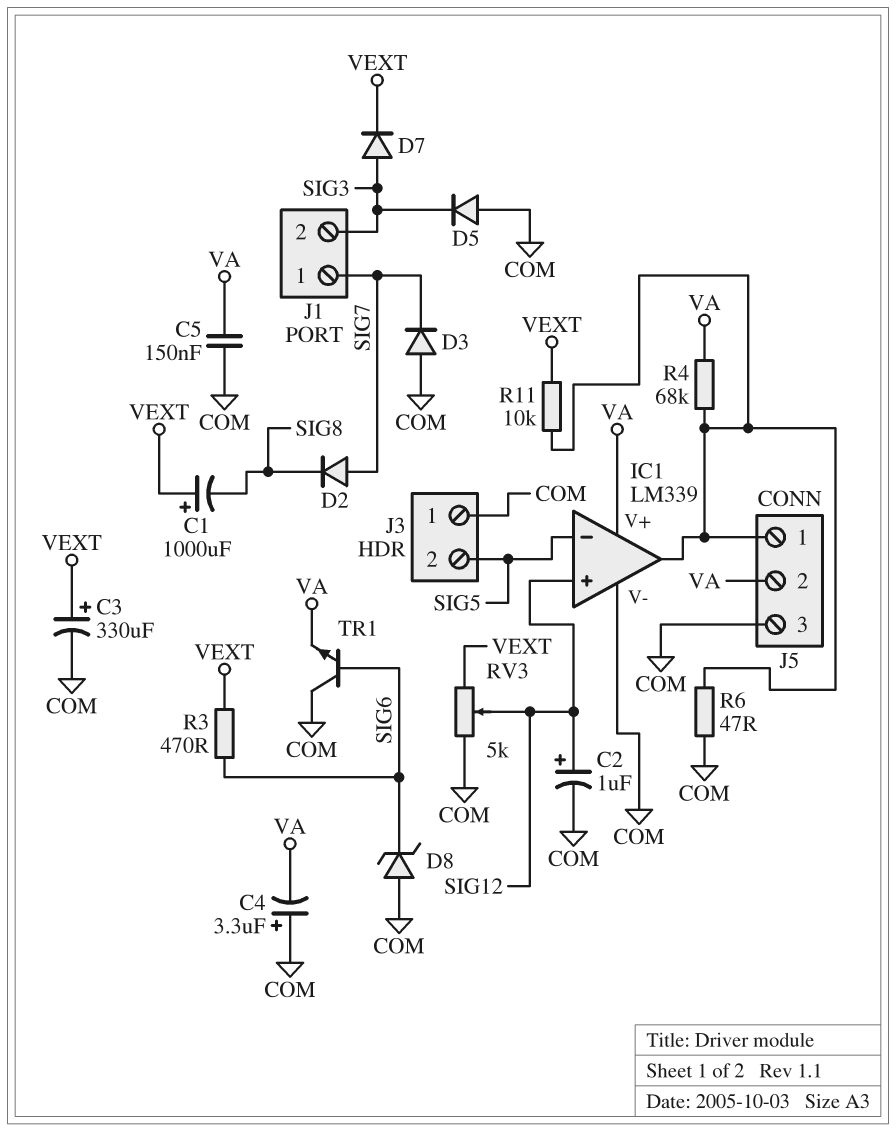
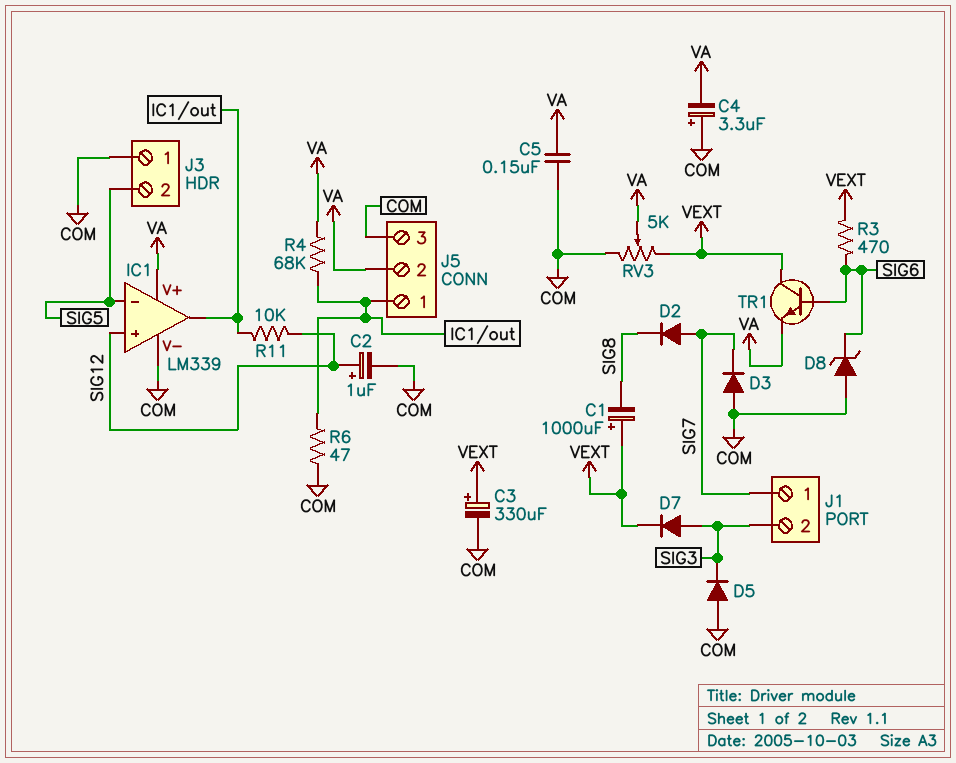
R11: 10k (IC1/out, VEXT) -> 10k (IC1/out, SIG12)
RV3: 5k (COM, VEXT, wiper SIG12) -> 5k (COM, VEXT, wiper VA)
TR1: NPN (B SIG6, C COM, E VA) -> NPN (B SIG6, C VEXT, E VA)

